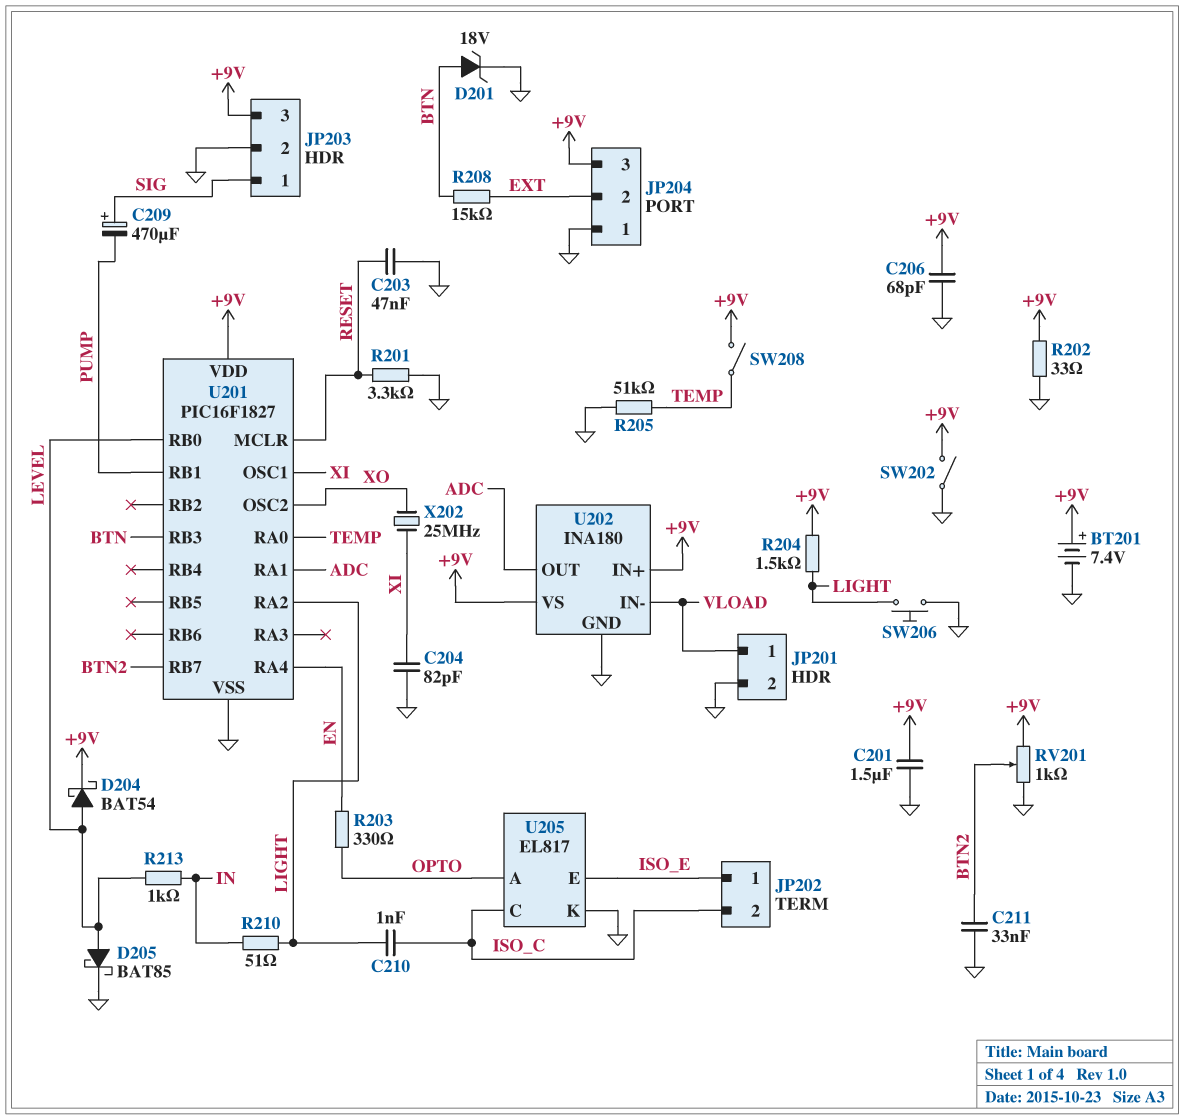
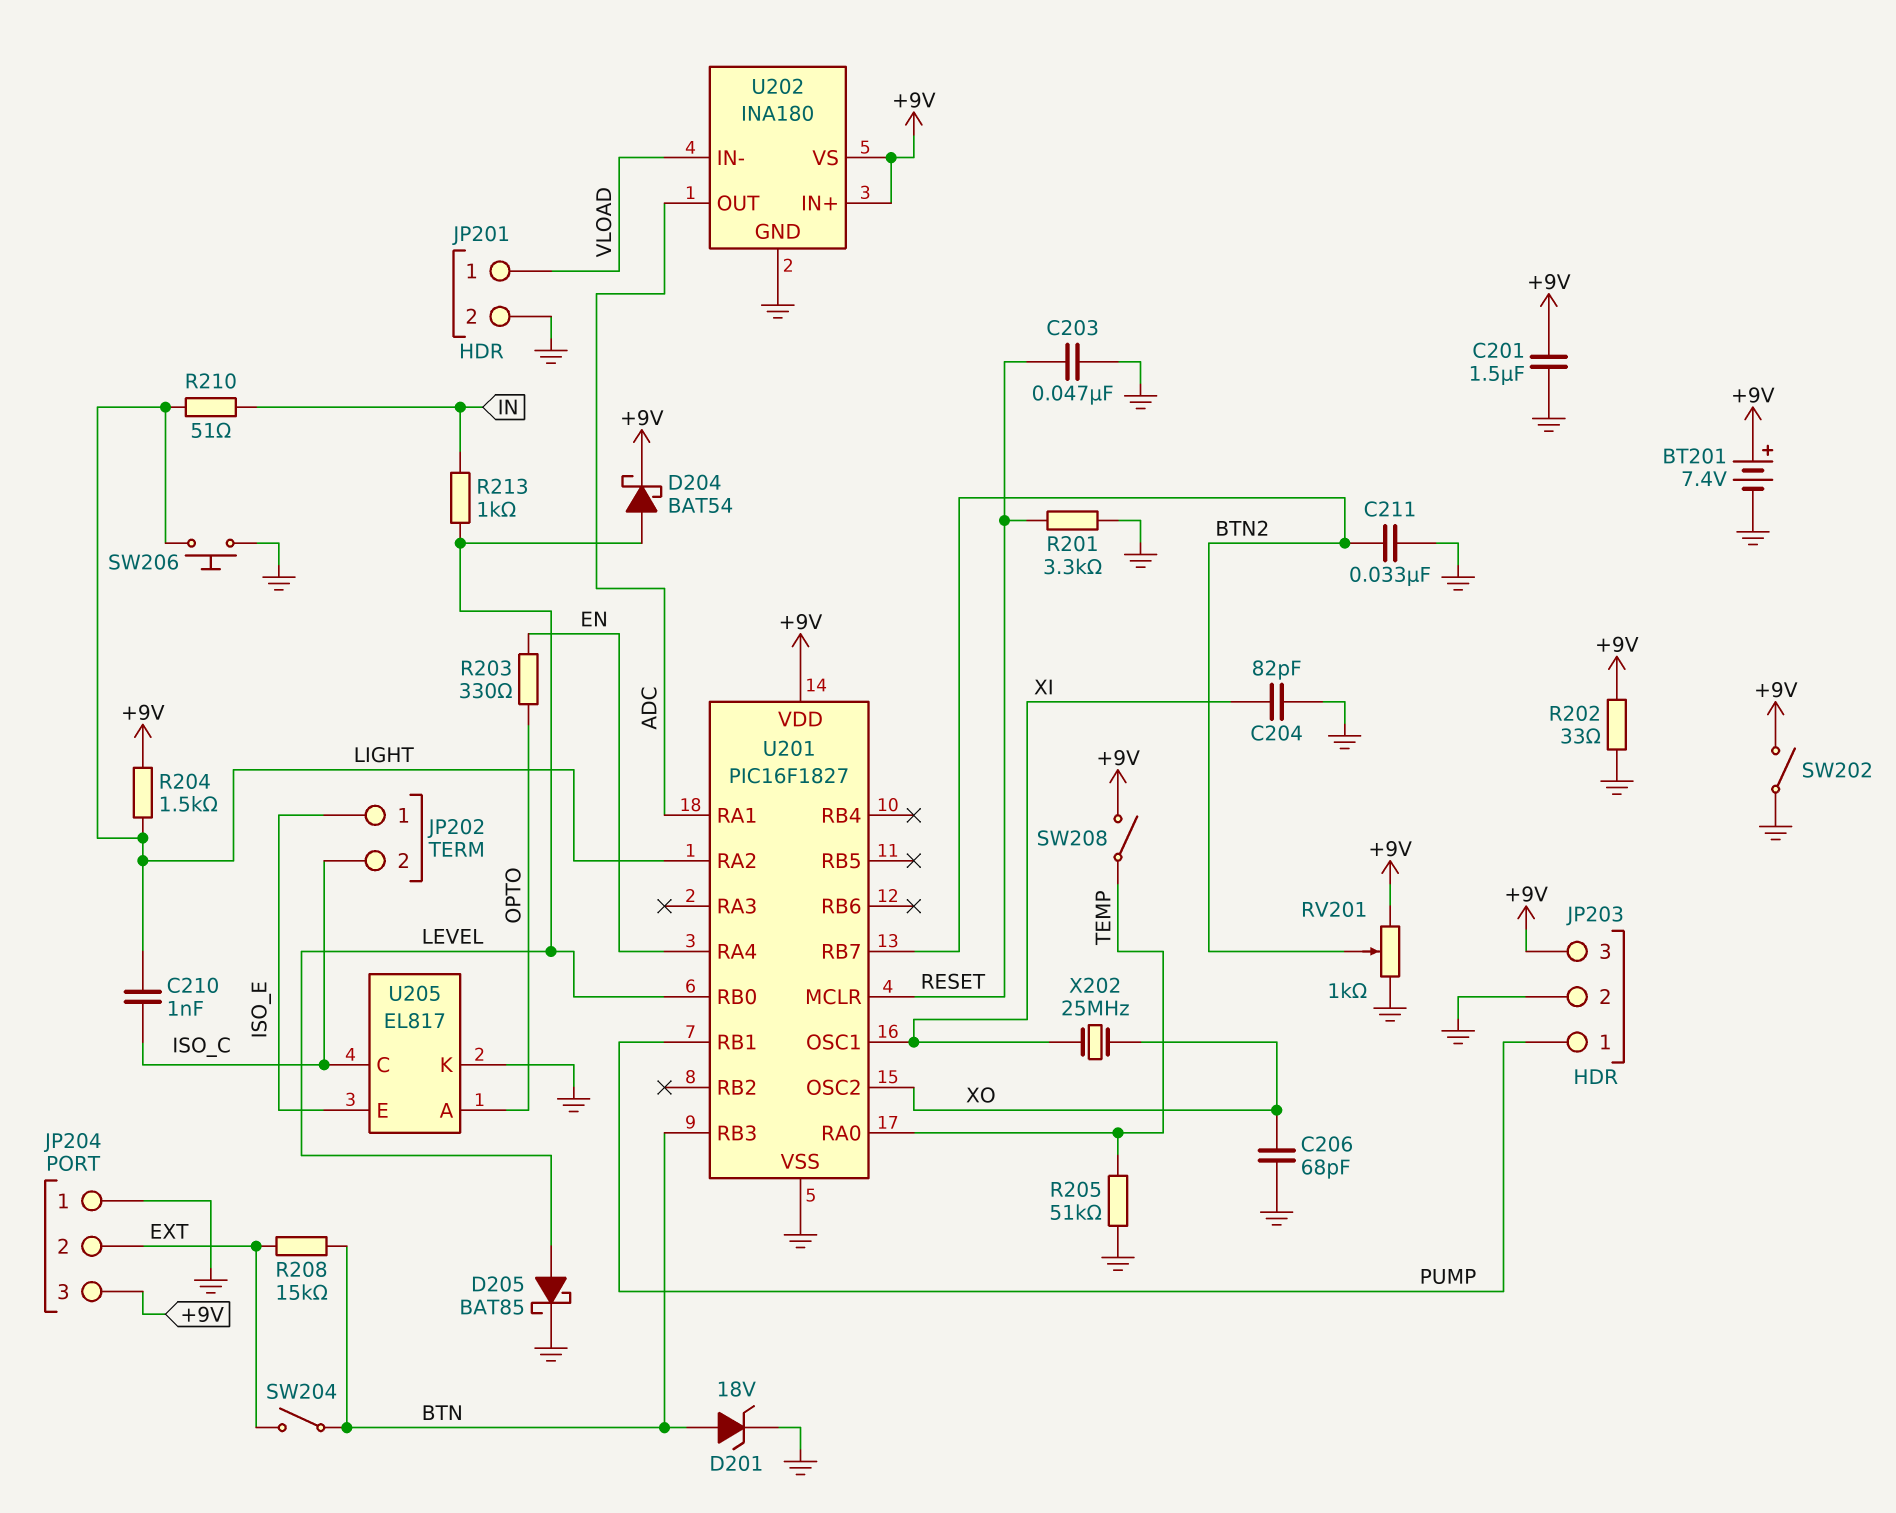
C206: 68pF (+9V, GND) -> 68pF (GND, XO)
C209: 470uF (plus SIG, minus PUMP) -> none
JP203 pin 1: SIG -> PUMP
SW204: none -> switch (BTN, EXT)

